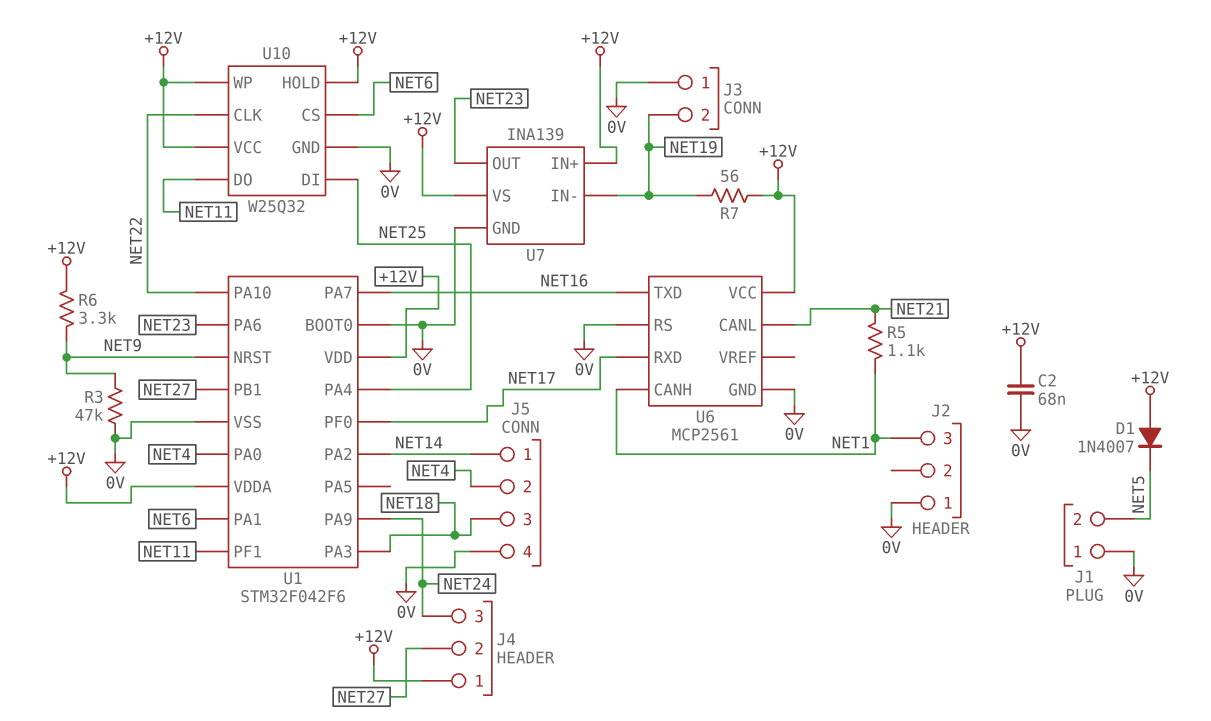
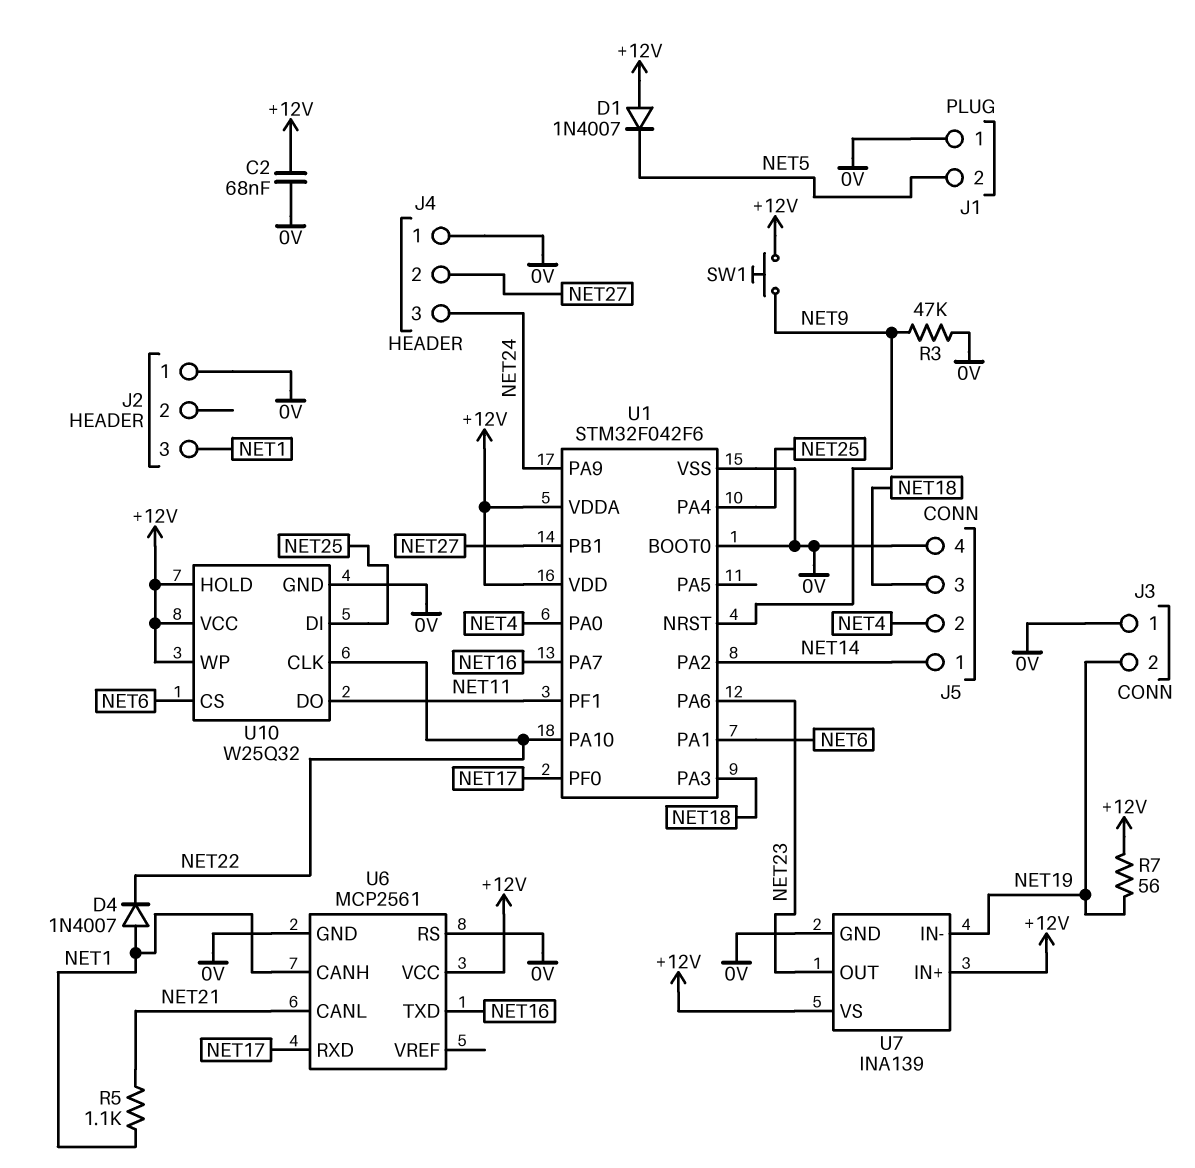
D4: none -> diode 1N4007 (A NET1, K NET22)
J4 pin 1: +12V -> 0V
R6: 3.3k (+12V, NET9) -> none
SW1: none -> button (+12V, NET9)

